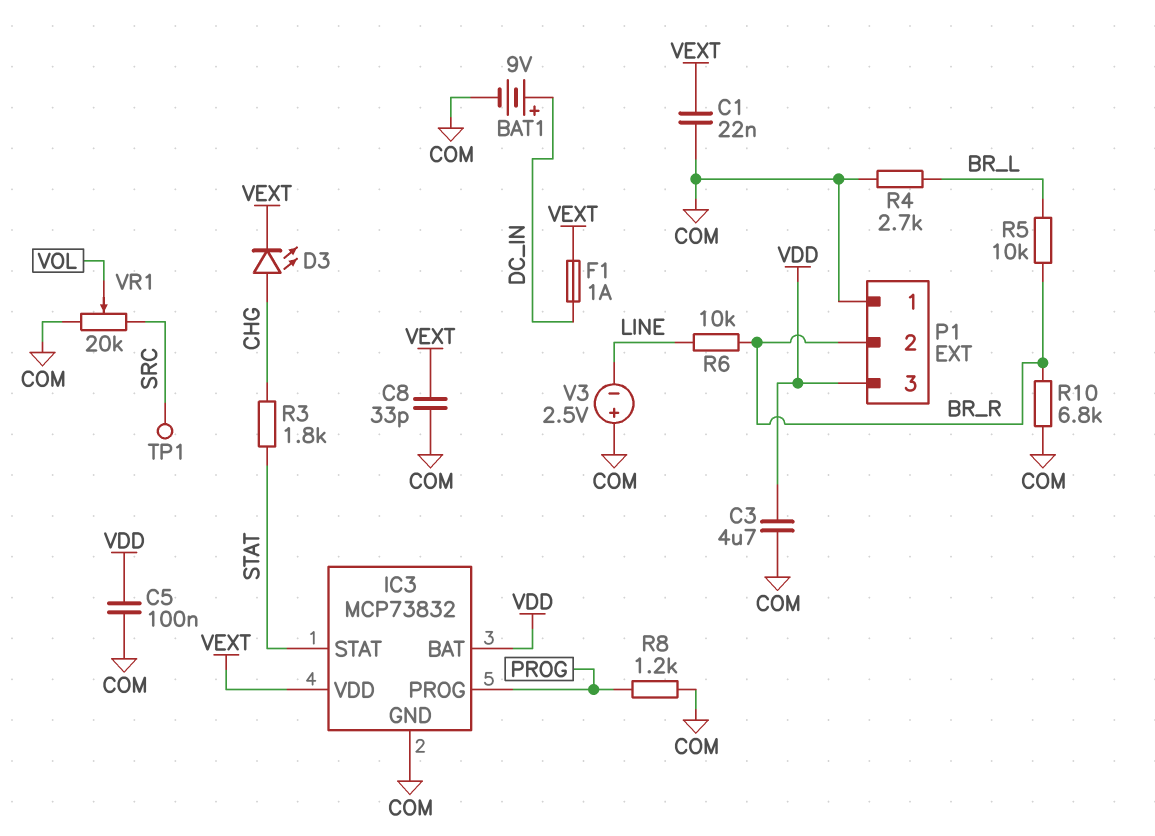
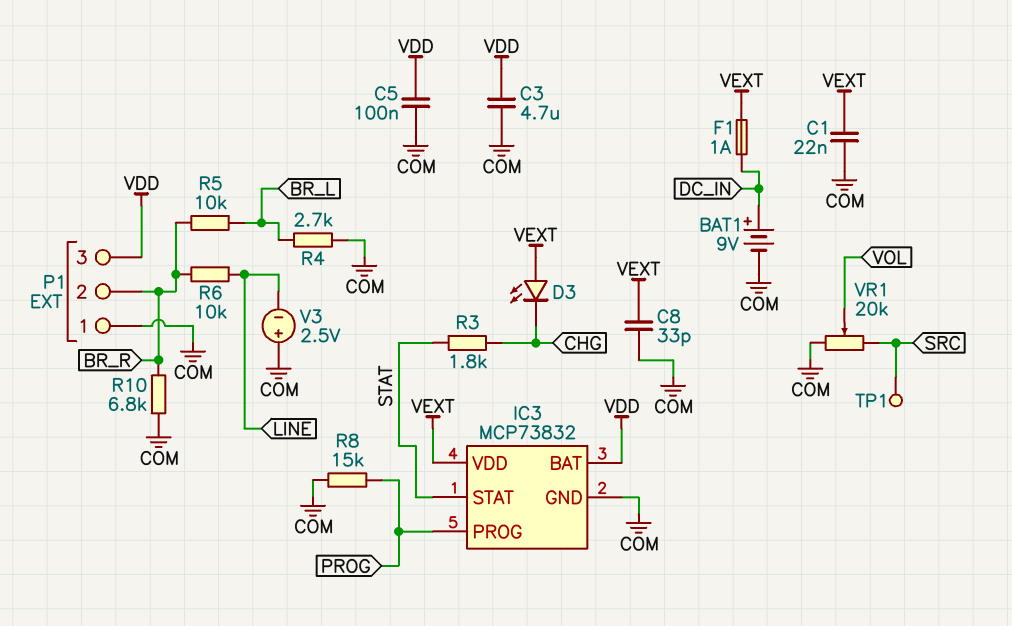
D3: LED (A CHG, K VEXT) -> LED (A VEXT, K CHG)
R8: 1.2k (COM, PROG) -> 15k (COM, PROG)

